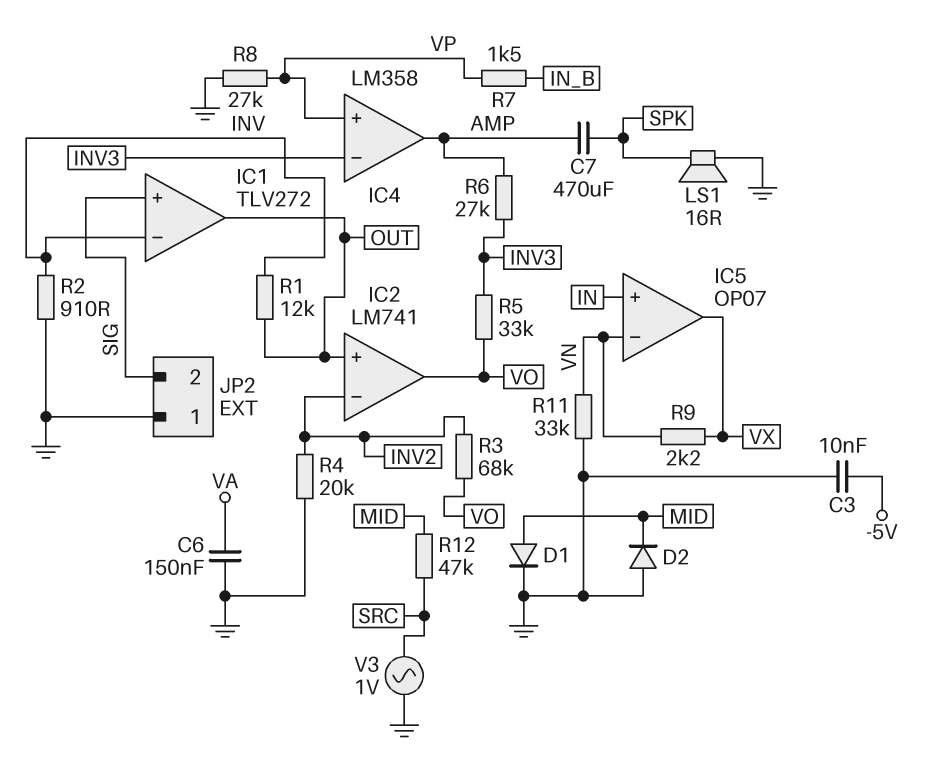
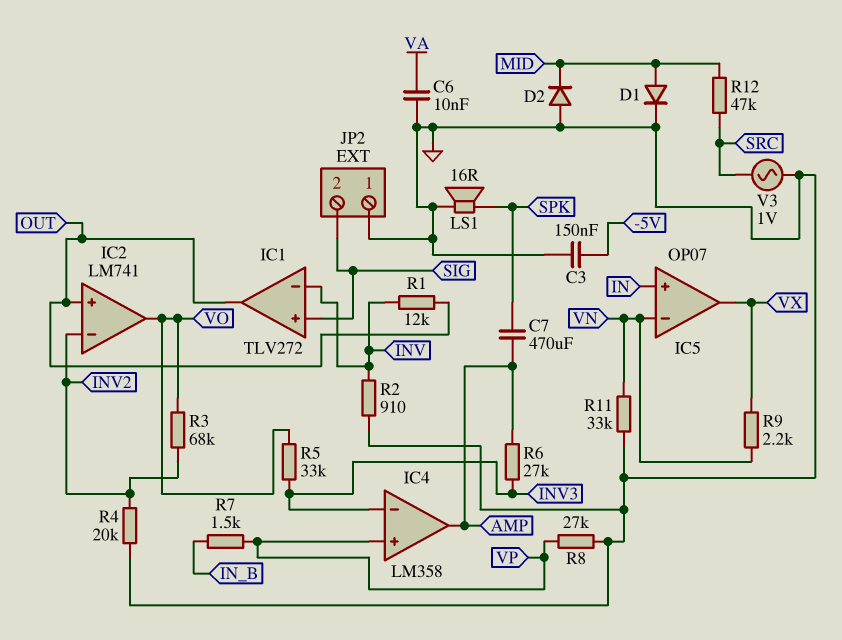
C3: 10nF (-5V, GND) -> 150nF (-5V, GND)
C6: 150nF (GND, VA) -> 10nF (GND, VA)

